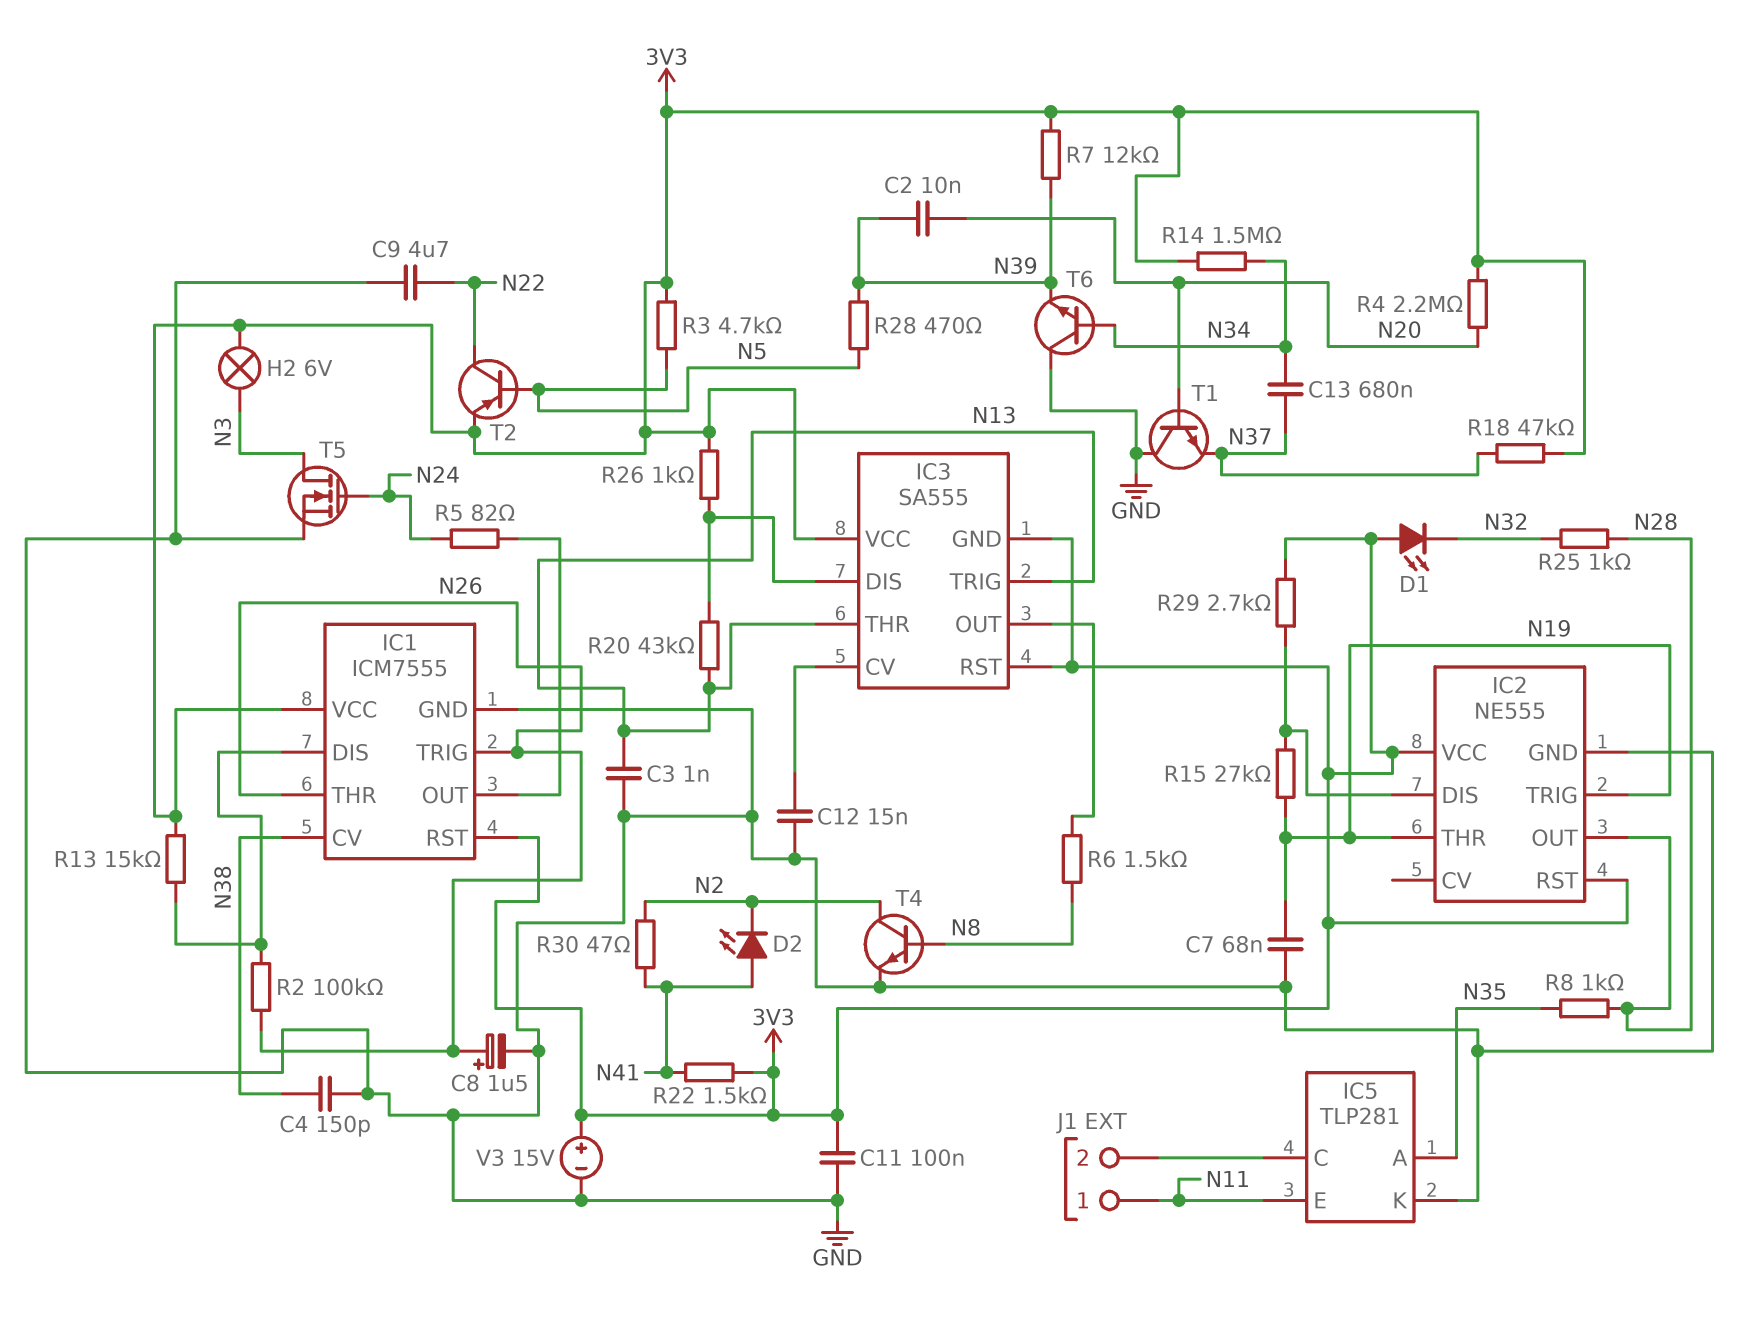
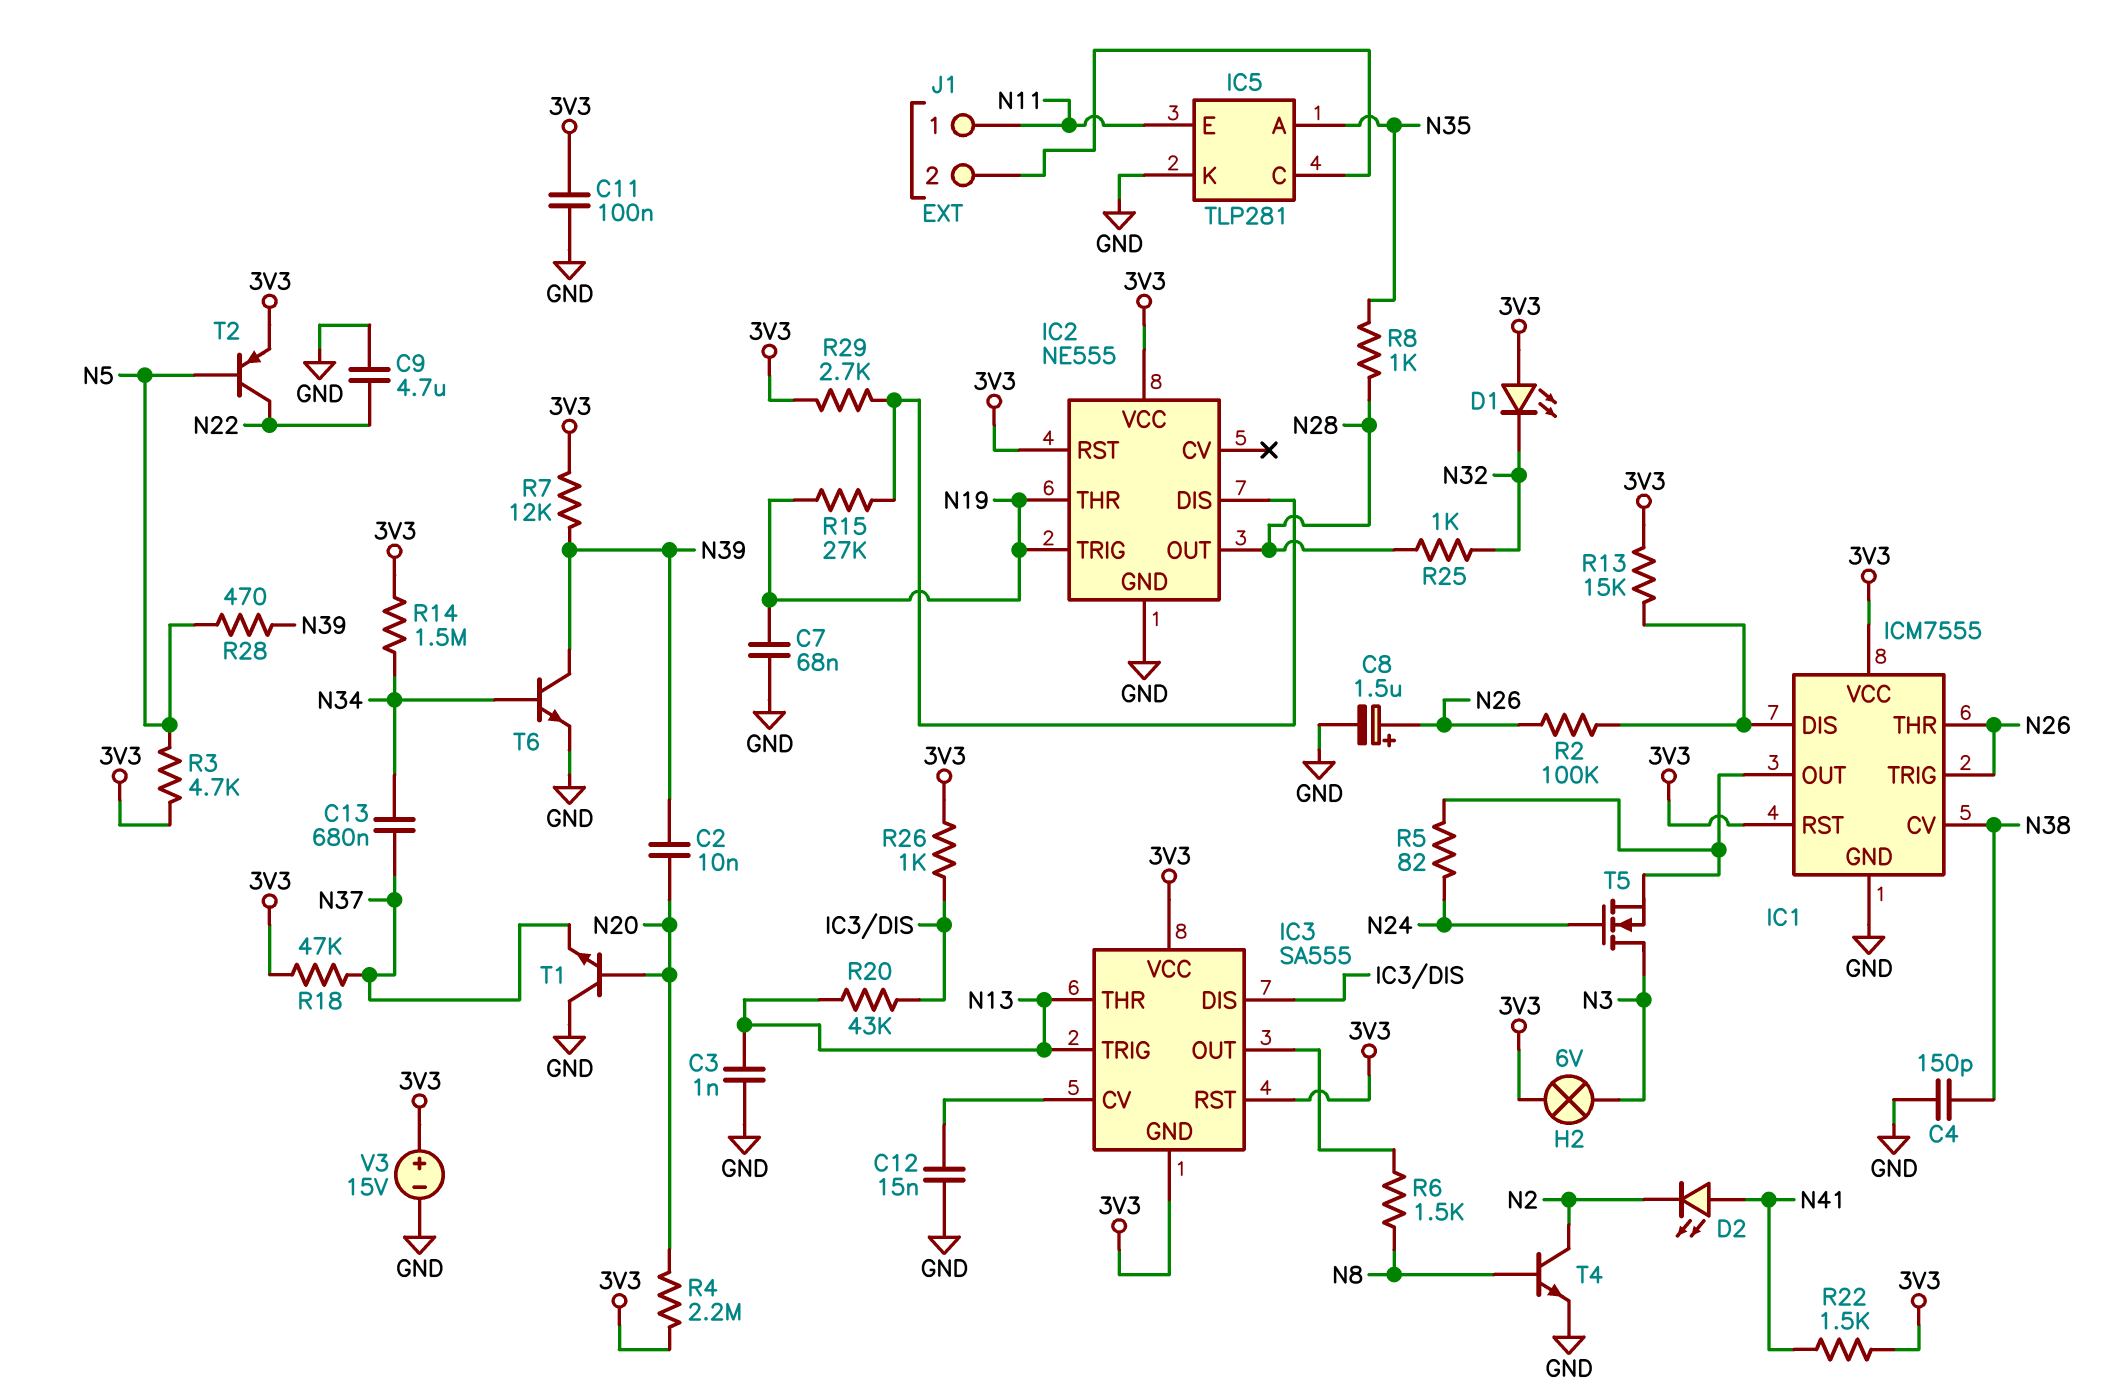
R30: 47 (N2, N41) -> none
T5: NMOS (G N24, D N3, S GND) -> NMOS (G N24, D N3, S IC1/OUT)
T6: NPN (B N34, C GND, E N39) -> NPN (B N34, C N39, E GND)

